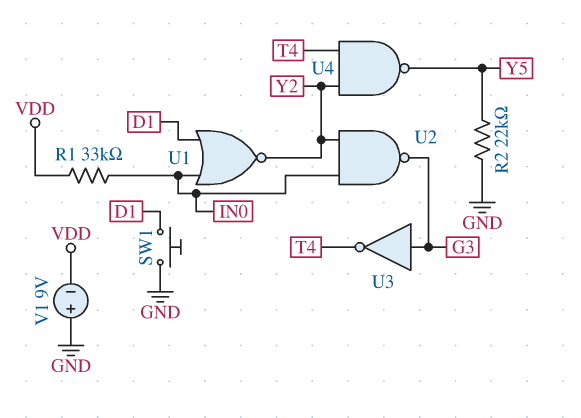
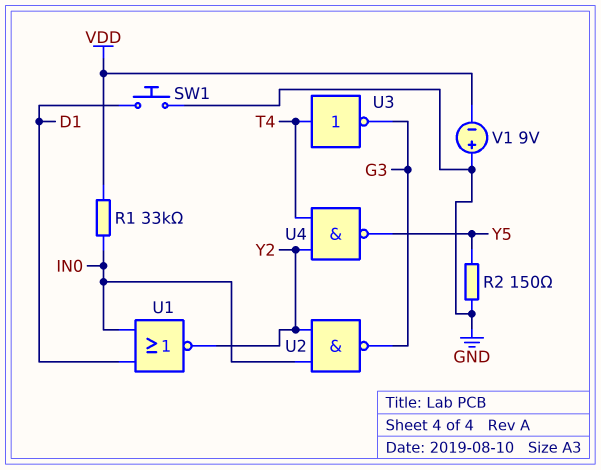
R2: 22k (GND, Y5) -> 150 (GND, Y5)
U3: NOT (in G3, out T4) -> NOT (in T4, out G3)

